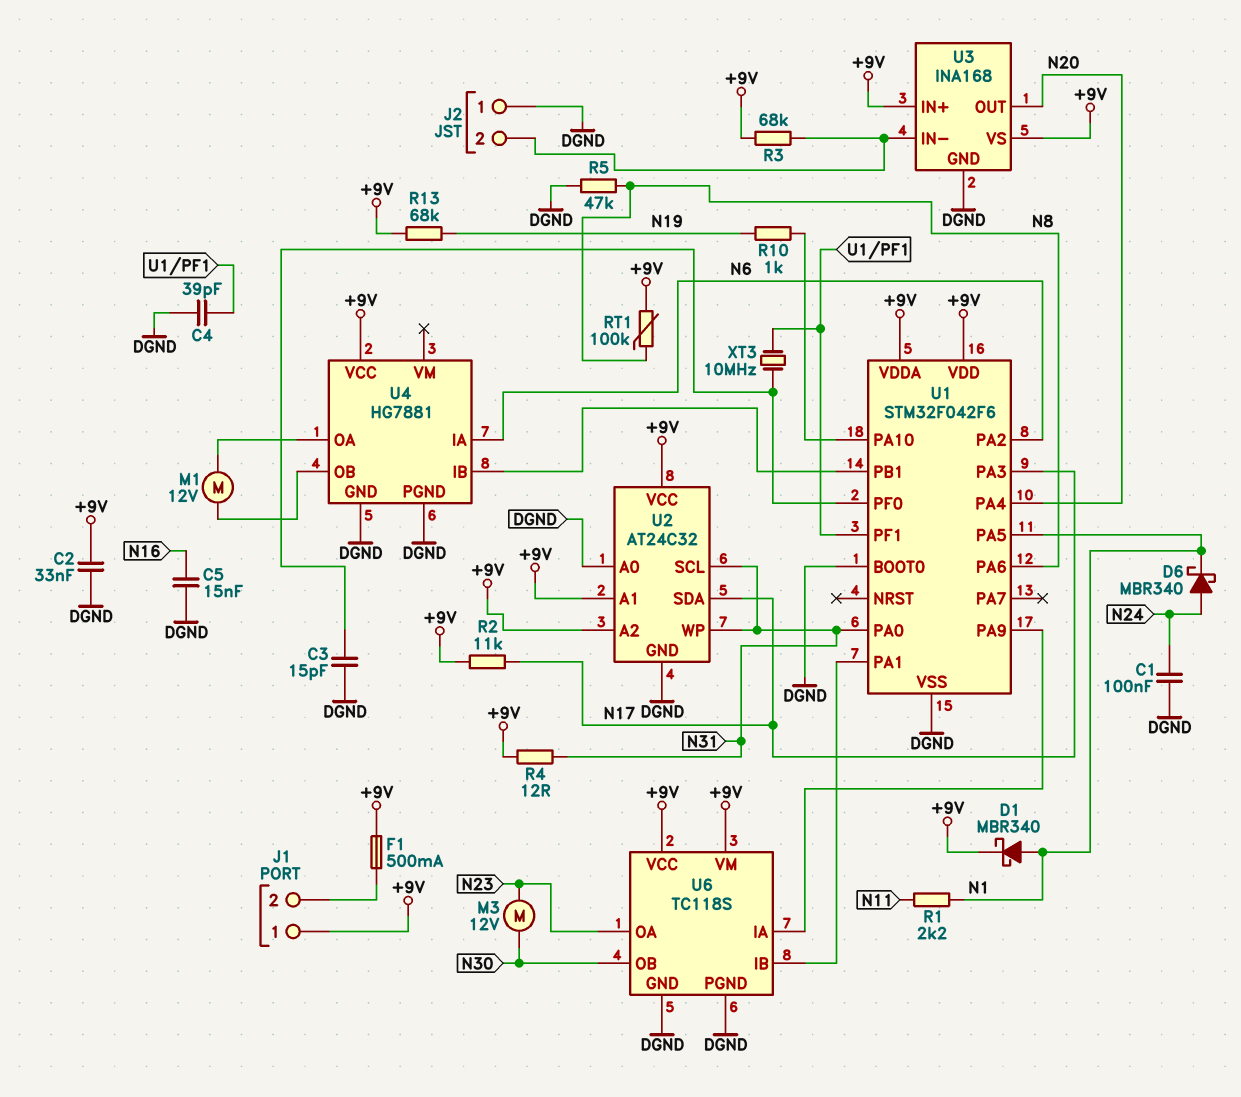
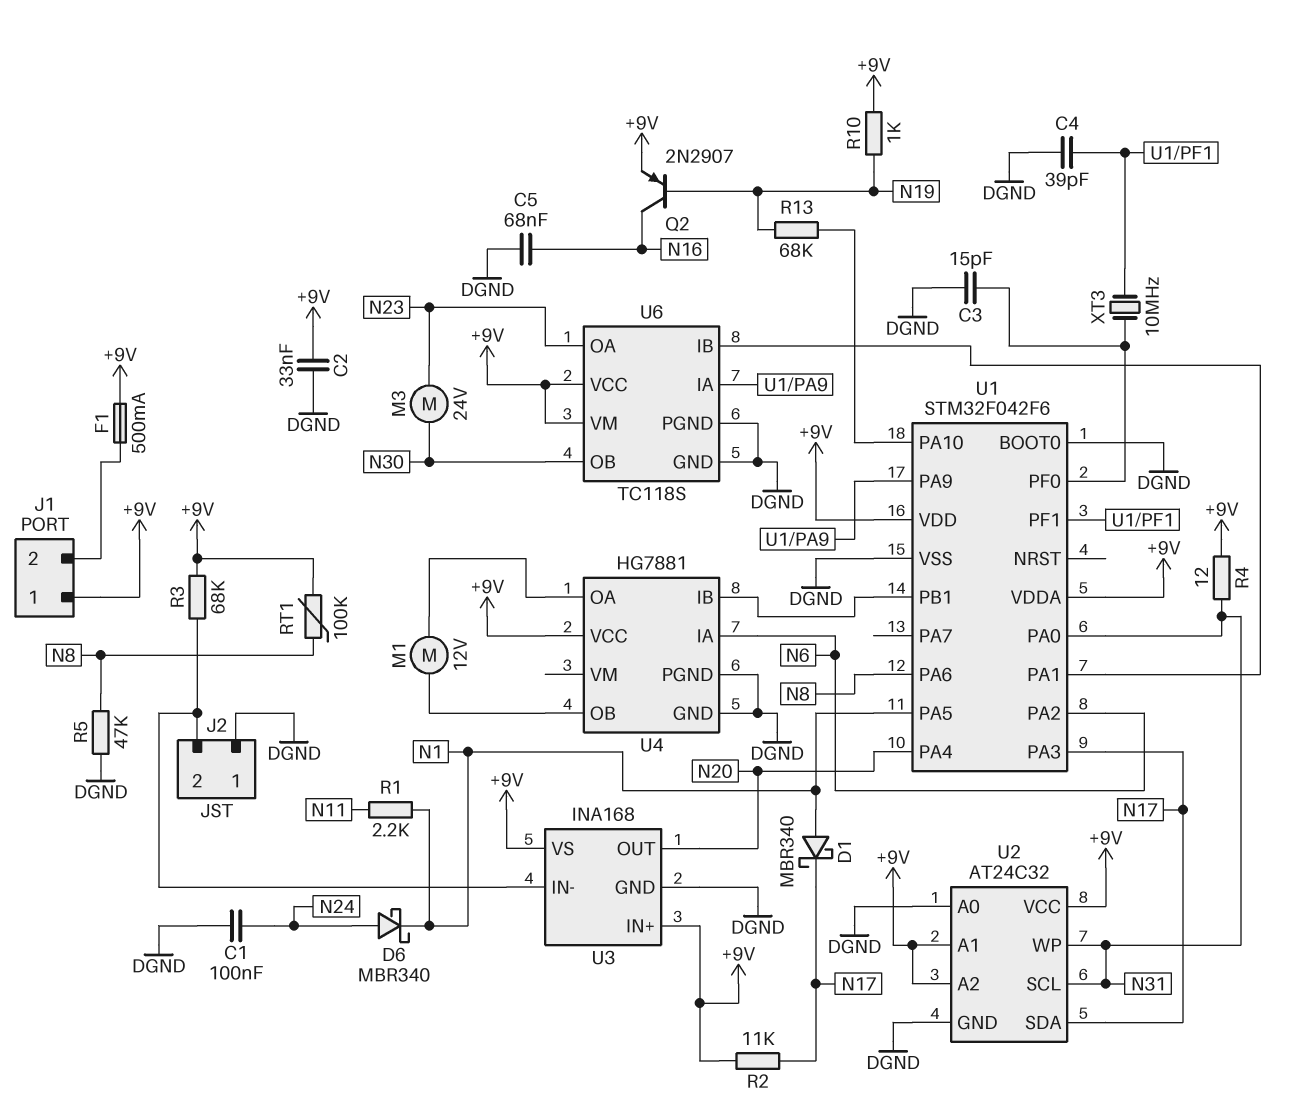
C5: 15nF (DGND, N16) -> 68nF (DGND, N16)
D1: schottky MBR340 (A N1, K +9V) -> schottky MBR340 (A N1, K N17)
M3: motor 12V (N23, N30) -> motor 24V (N23, N30)
Q2: none -> PNP 2N2907 (B N19, C N16, E +9V)
R10: 1k (N19, U1/PA10) -> 1k (+9V, N19)
R13: 68k (+9V, N19) -> 68k (N19, U1/PA10)

